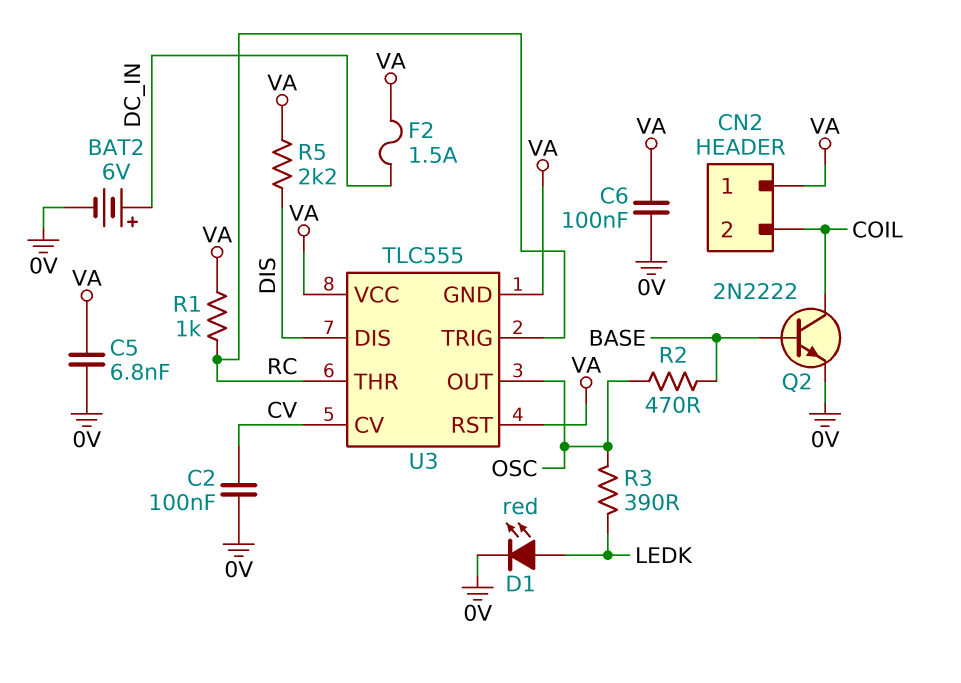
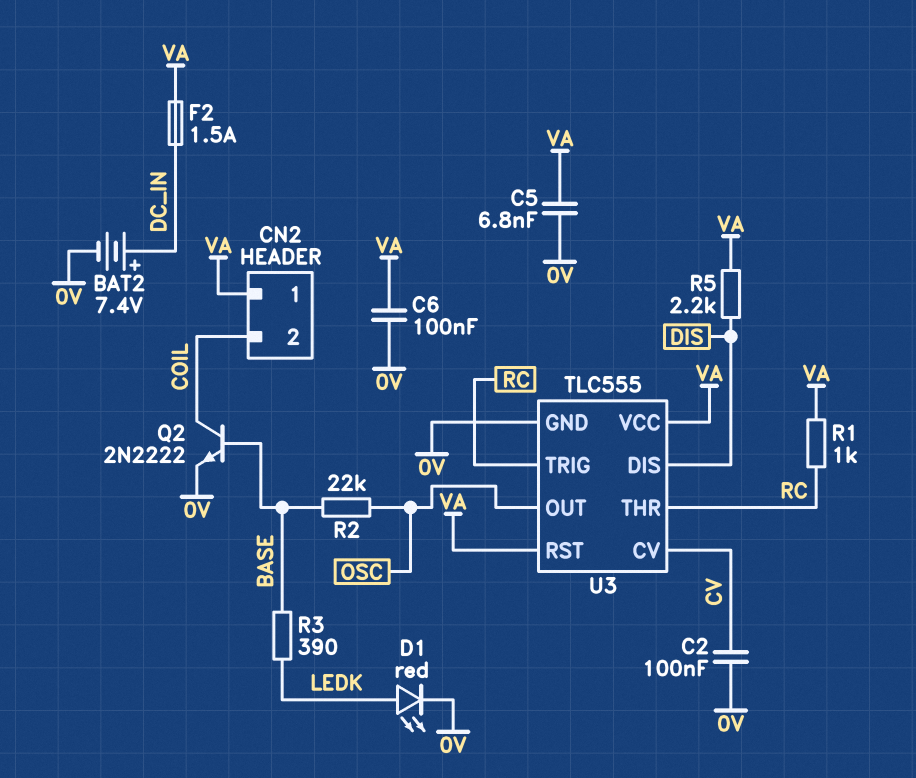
BAT2: 6V (plus DC_IN, minus 0V) -> 7.4V (plus DC_IN, minus 0V)
R2: 470 (BASE, OSC) -> 22k (BASE, OSC)
R3: 390 (LEDK, OSC) -> 390 (BASE, LEDK)
U3 pin GND: VA -> 0V

